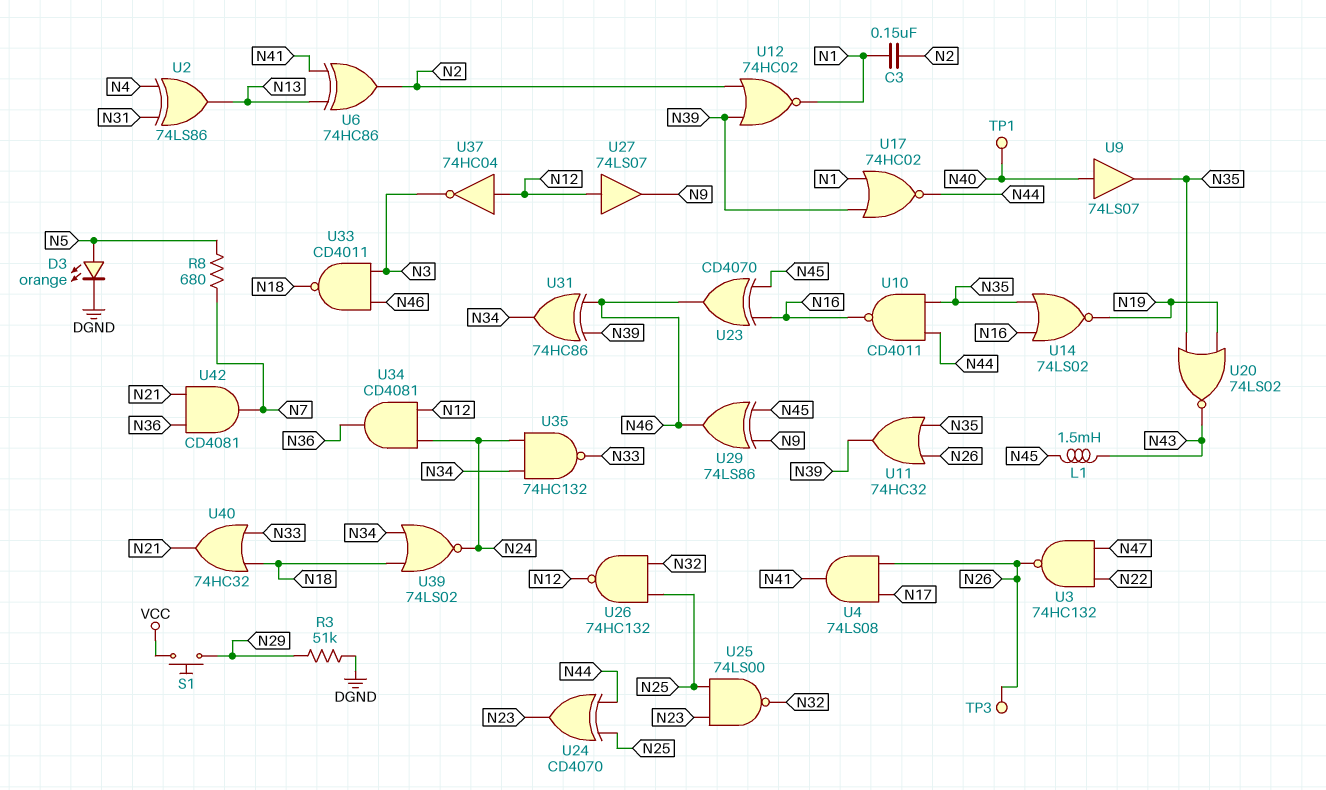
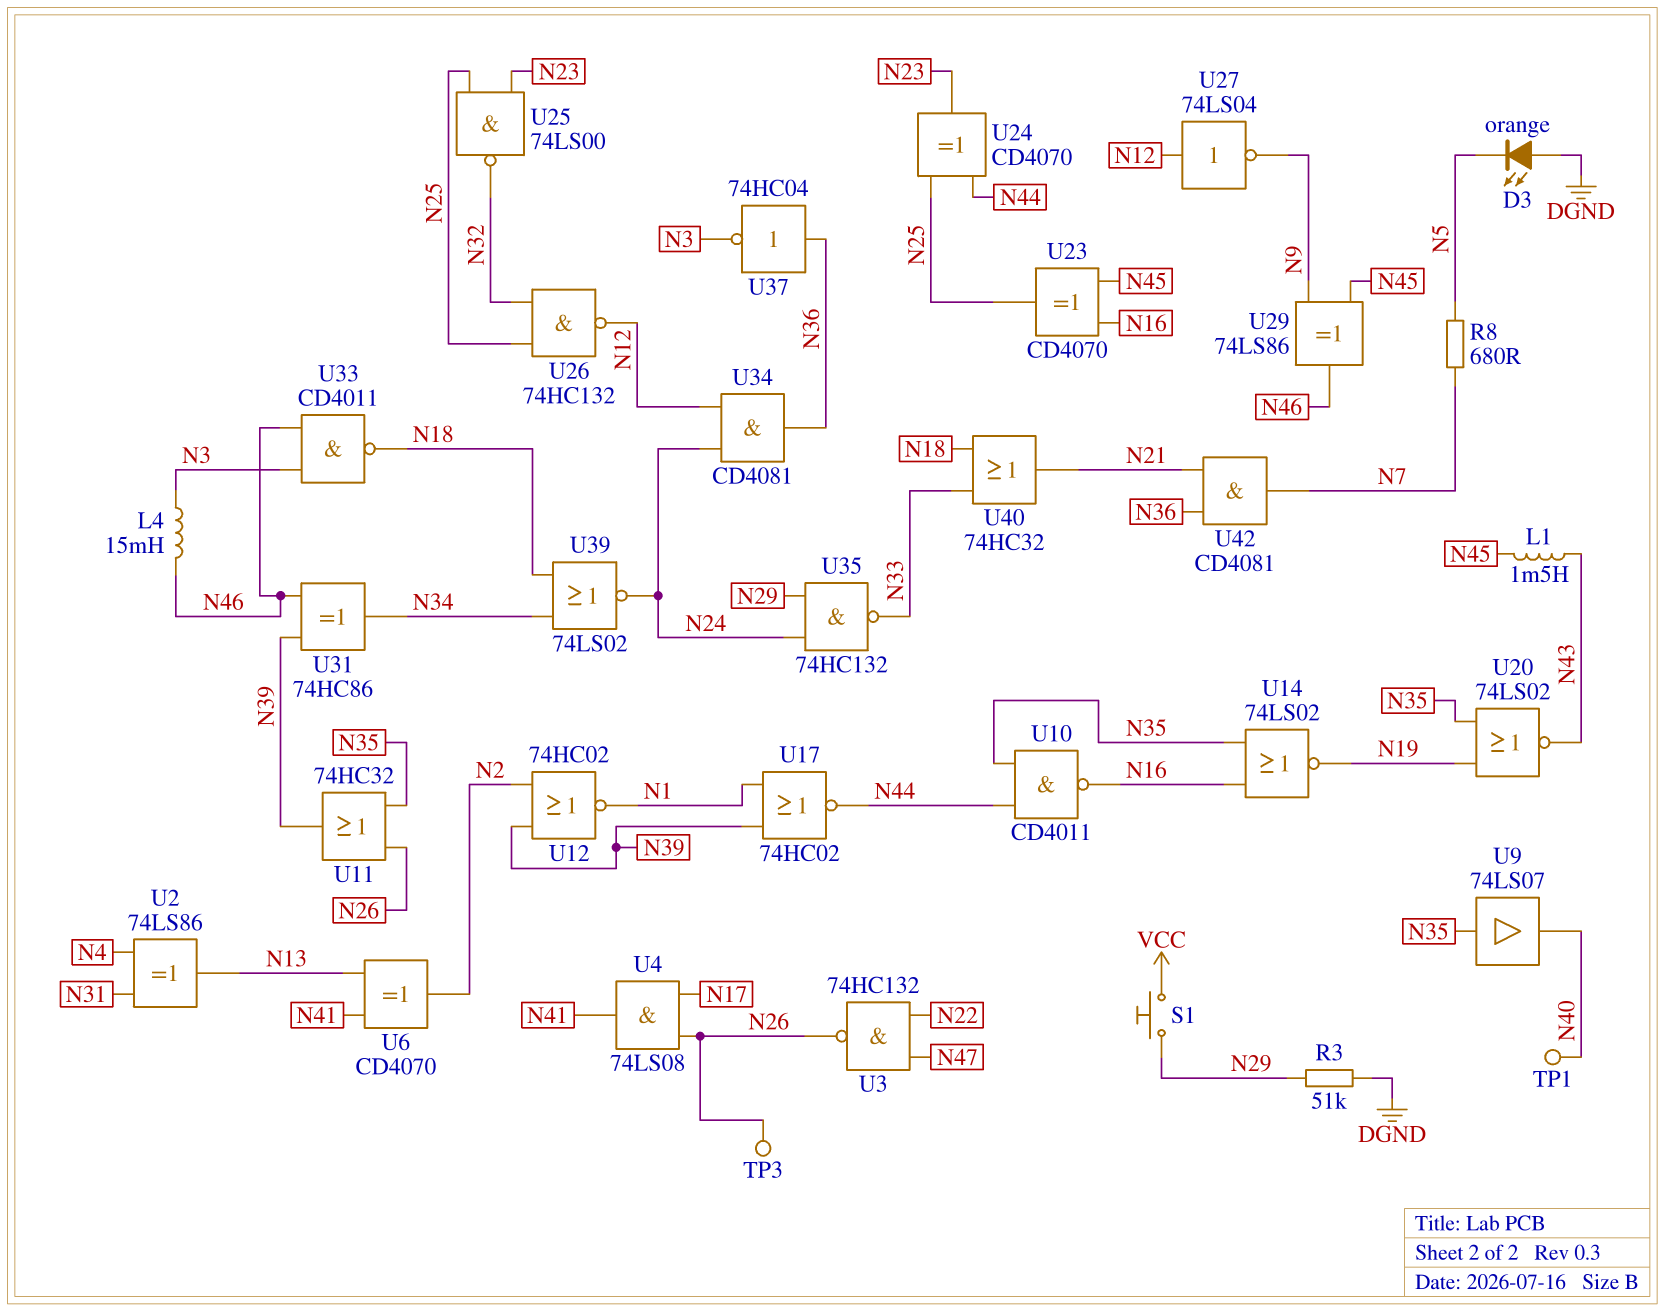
C3: 150nF (N1, N2) -> none
D3: LED orange (A N5, K DGND) -> LED orange (A DGND, K N5)
L4: none -> 15mH (N3, N46)
U6: XOR 74HC86 (in N13, in N41, out N2) -> XOR CD4070 (in N13, in N41, out N2)
U9: buffer 74LS07 (in N40, out N35) -> buffer 74LS07 (in N35, out N40)
U23: XOR CD4070 (in N16, in N45, out N46) -> XOR CD4070 (in N16, in N45, out N25)
U27: buffer 74LS07 (in N12, out N9) -> NOT 74LS04 (in N12, out N9)
U35: NAND 74HC132 (in N24, in N34, out N33) -> NAND 74HC132 (in N24, in N29, out N33)
U37: NOT 74HC04 (in N12, out N3) -> NOT 74HC04 (in N36, out N3)

